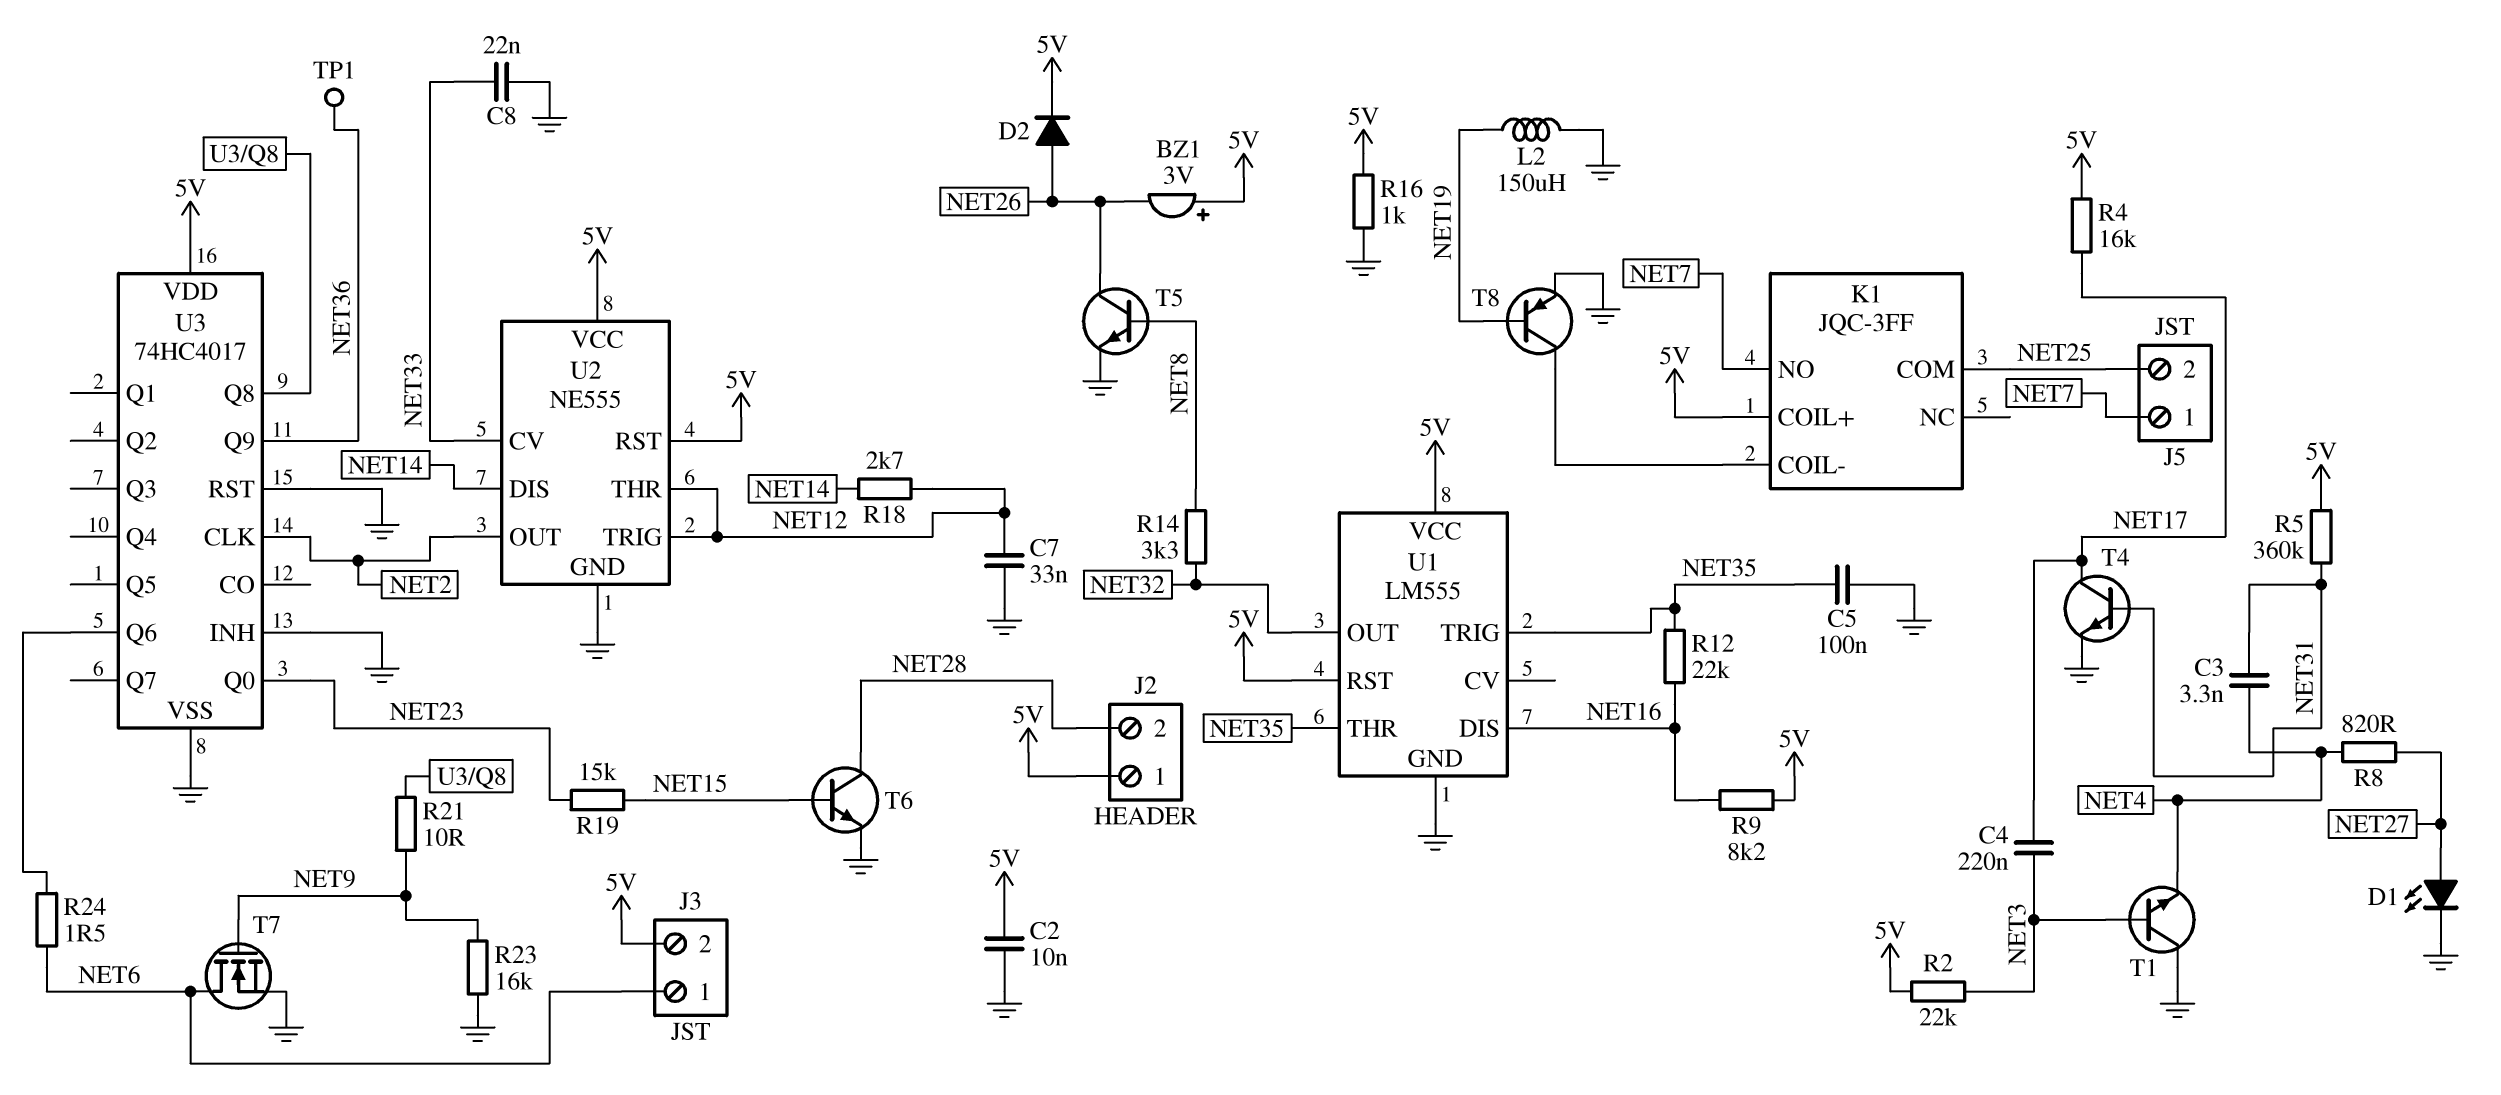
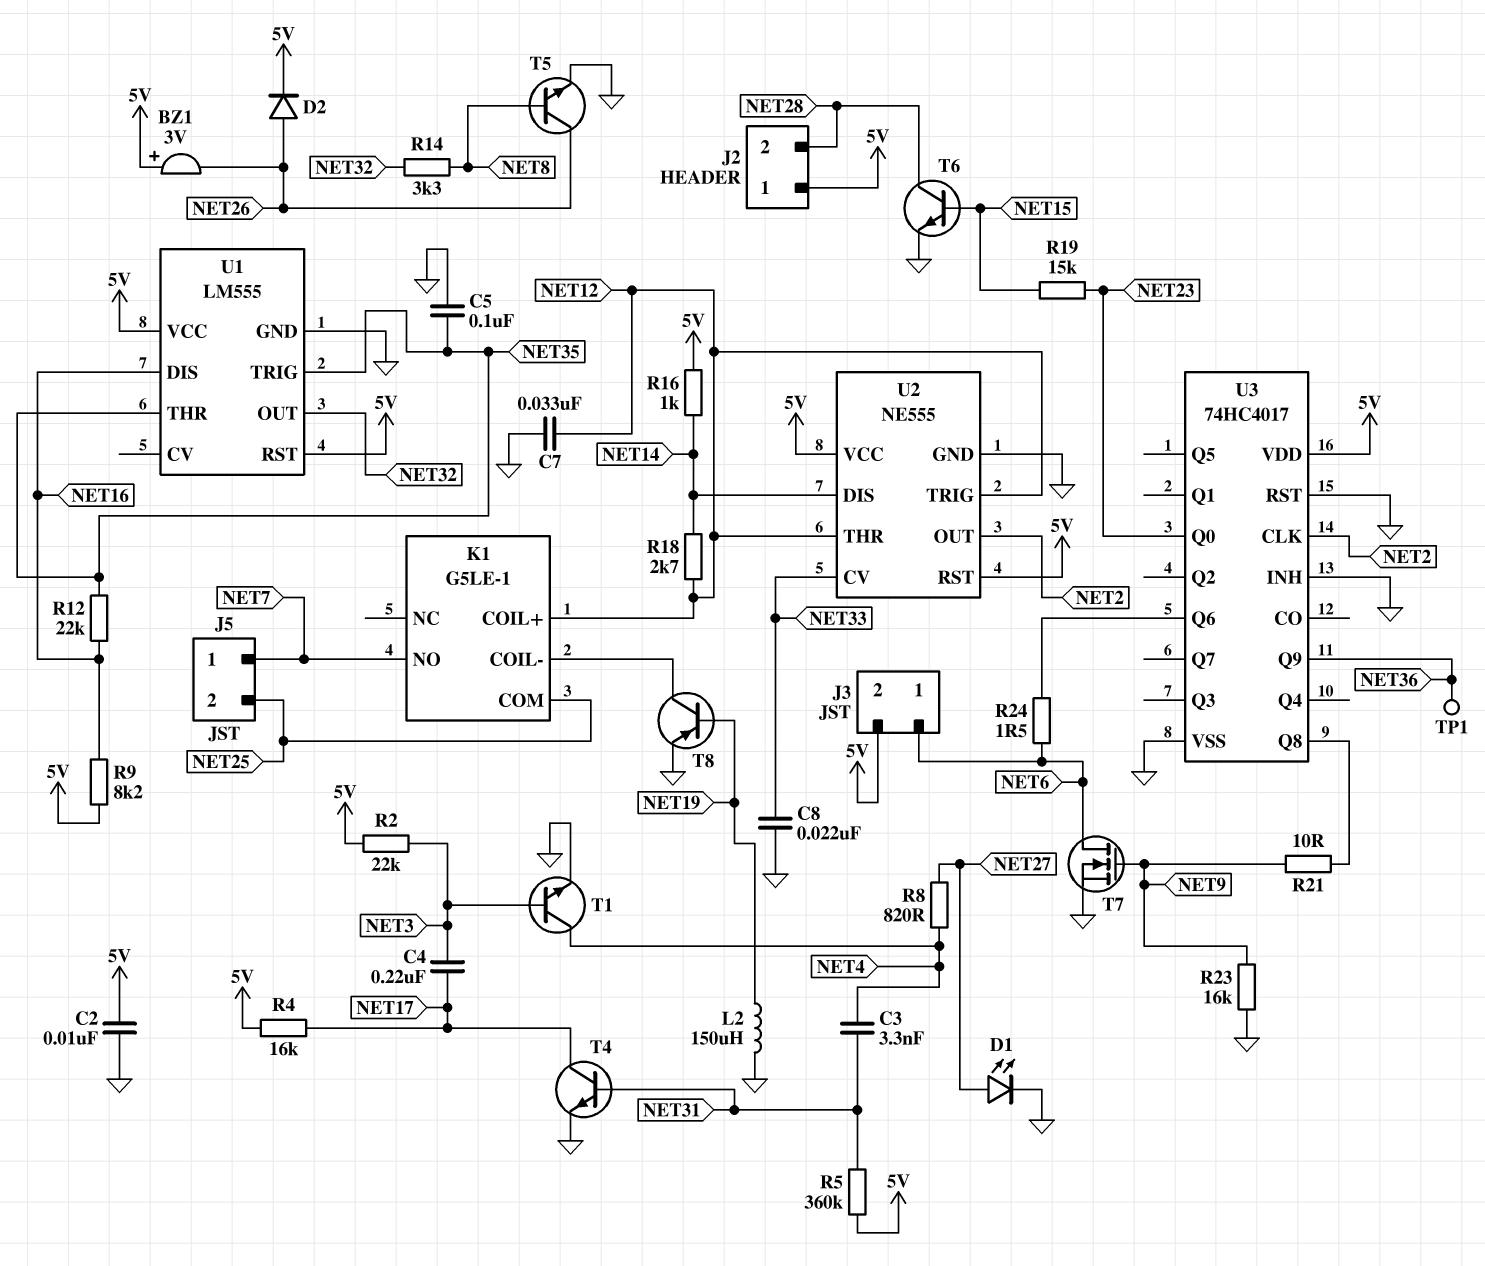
K1: JQC-3FF -> G5LE-1
K1 pin COIL+: 5V -> NET12
R16: 1k (5V, GND) -> 1k (5V, NET14)
T1: NPN (B NET3, C GND, E NET4) -> NPN (B NET3, C NET4, E GND)

